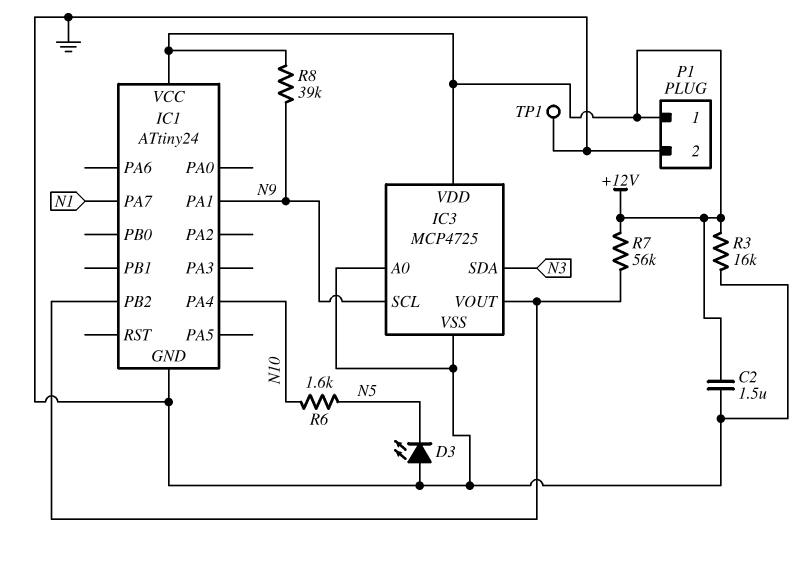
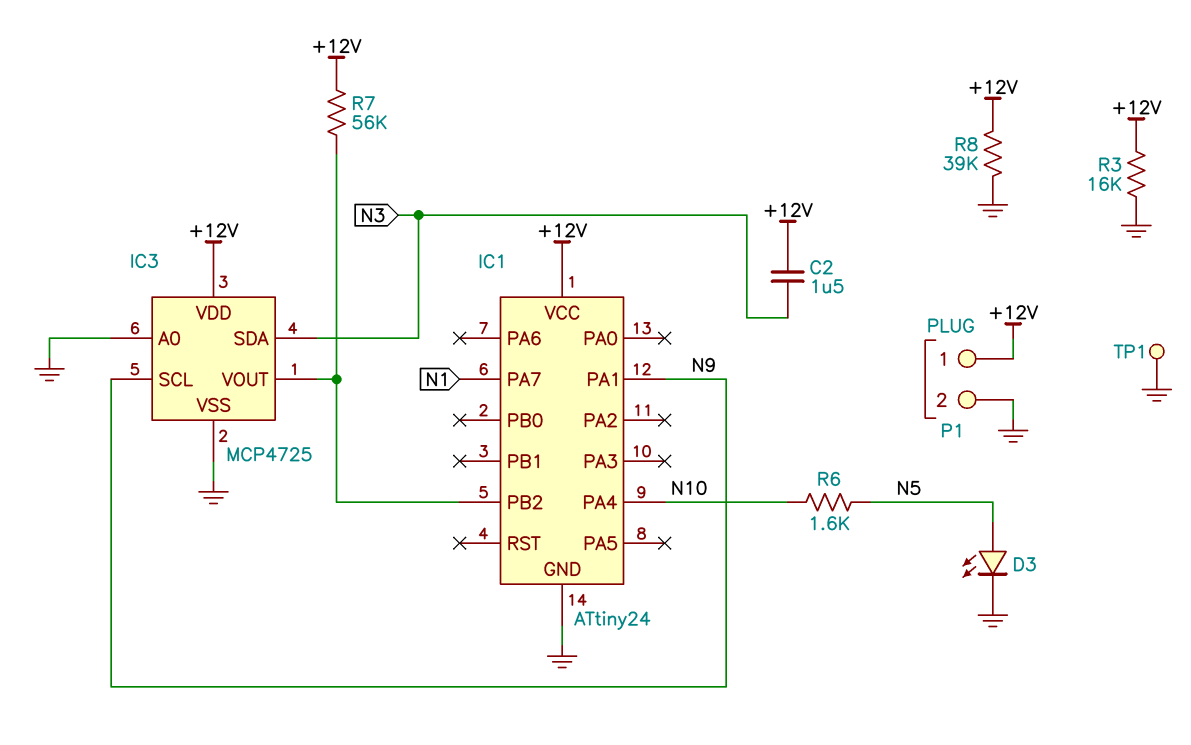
C2: 1.5uF (+12V, GND) -> 1.5uF (+12V, N3)
D3: LED (A GND, K N5) -> LED (A N5, K GND)
R8: 39k (+12V, N9) -> 39k (+12V, GND)

